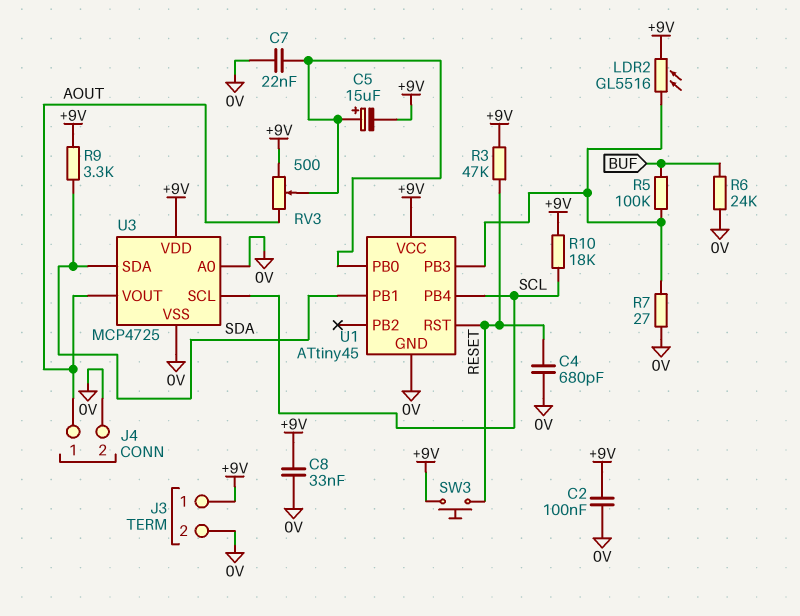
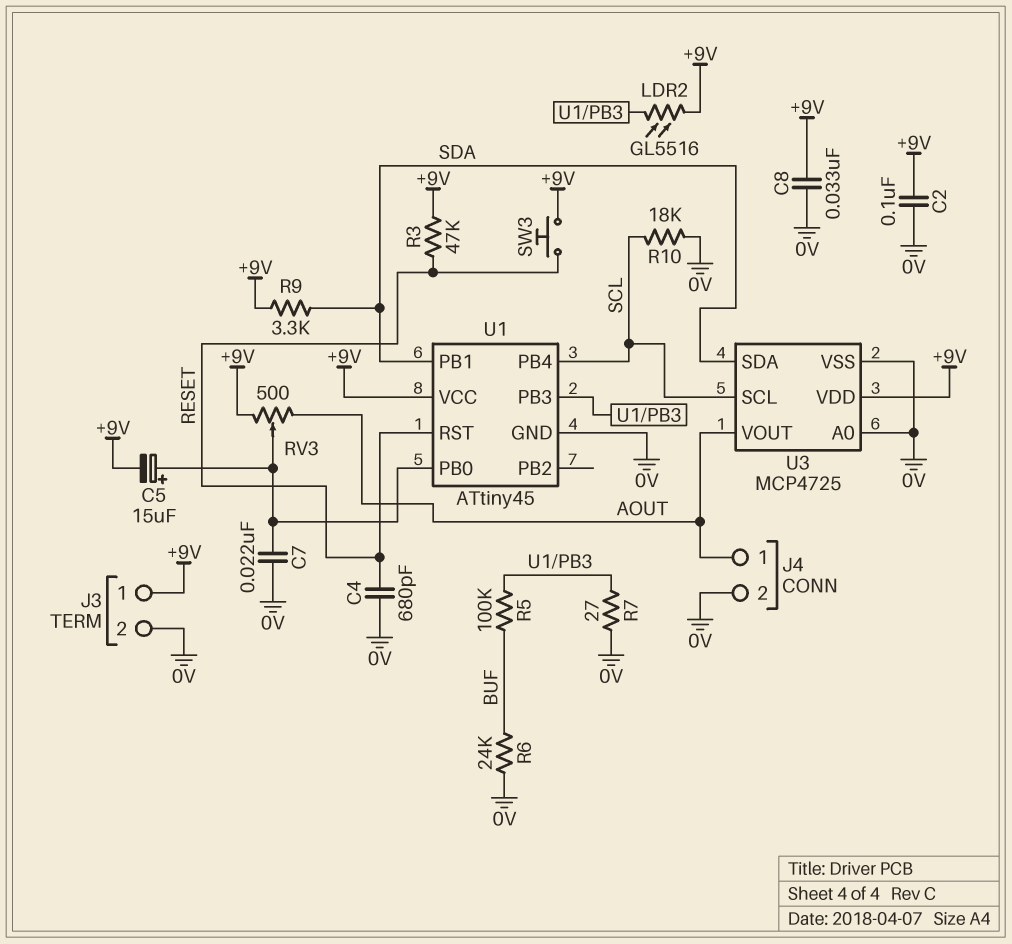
R10: 18k (+9V, SCL) -> 18k (0V, SCL)

